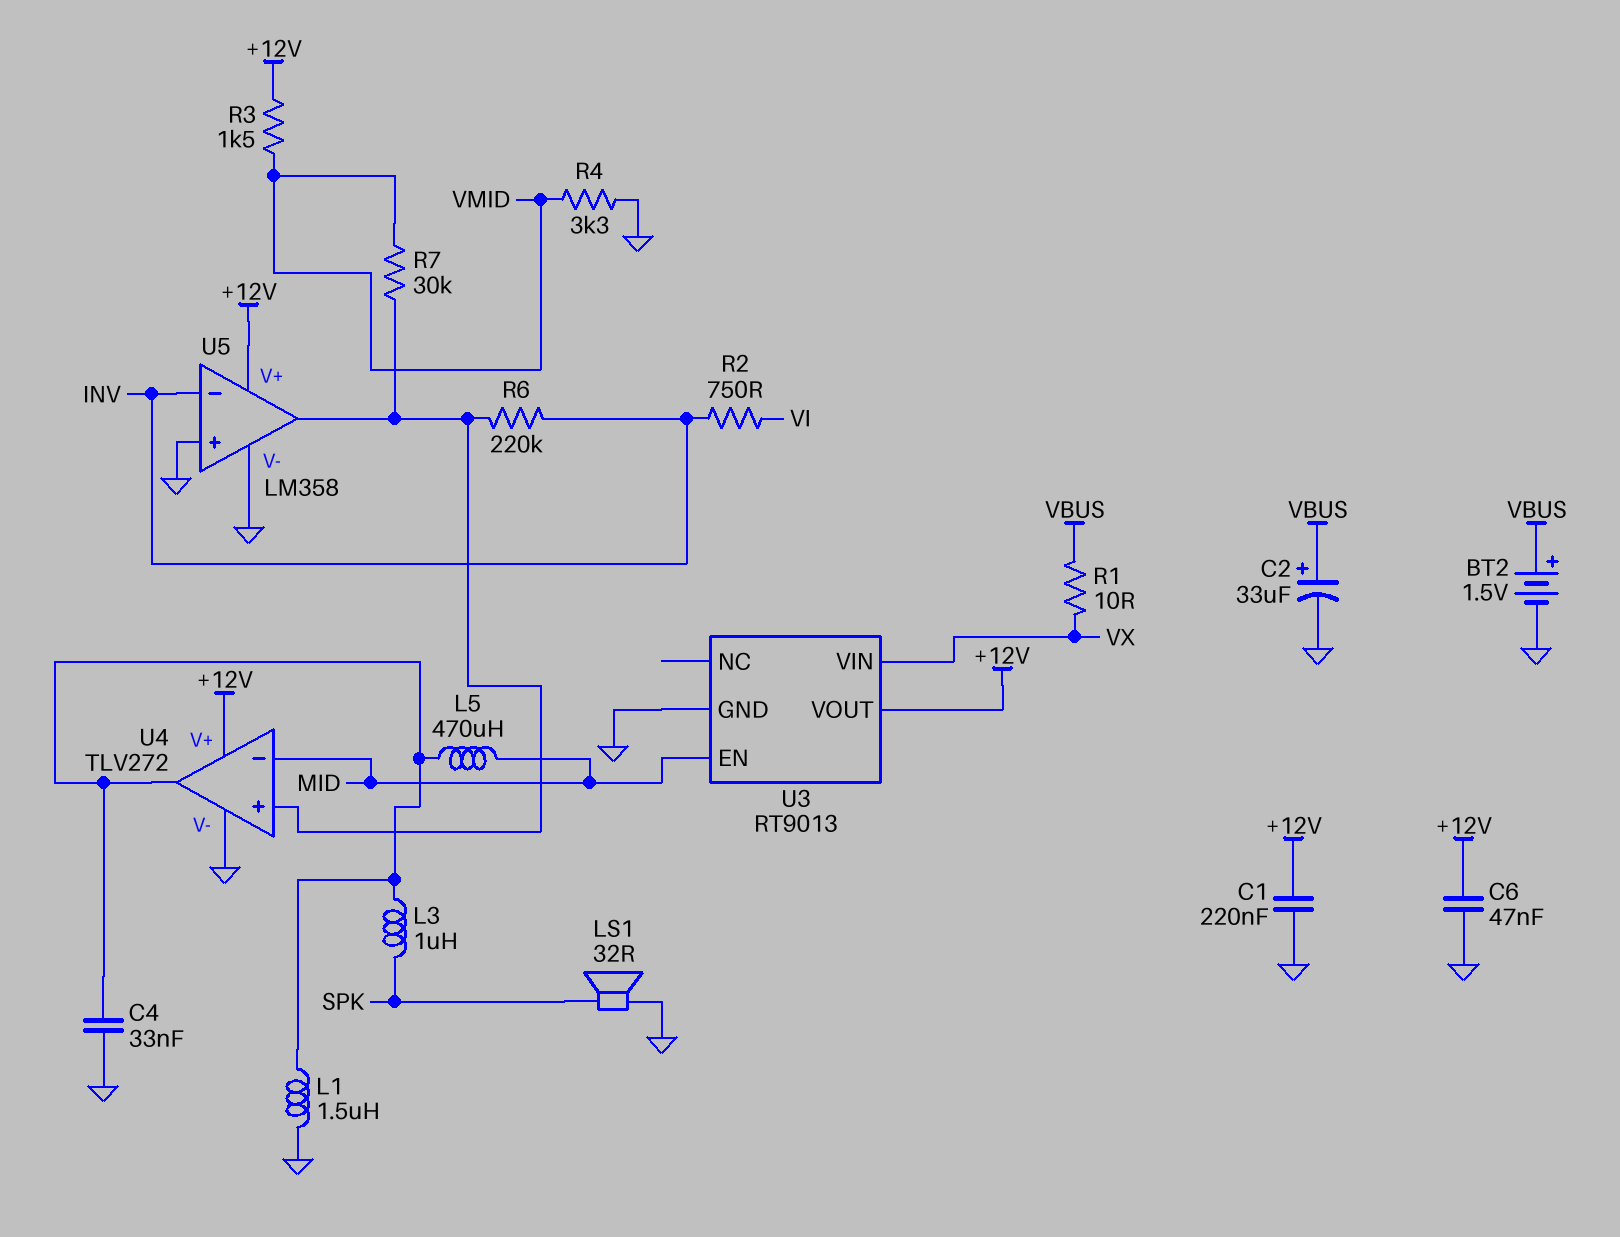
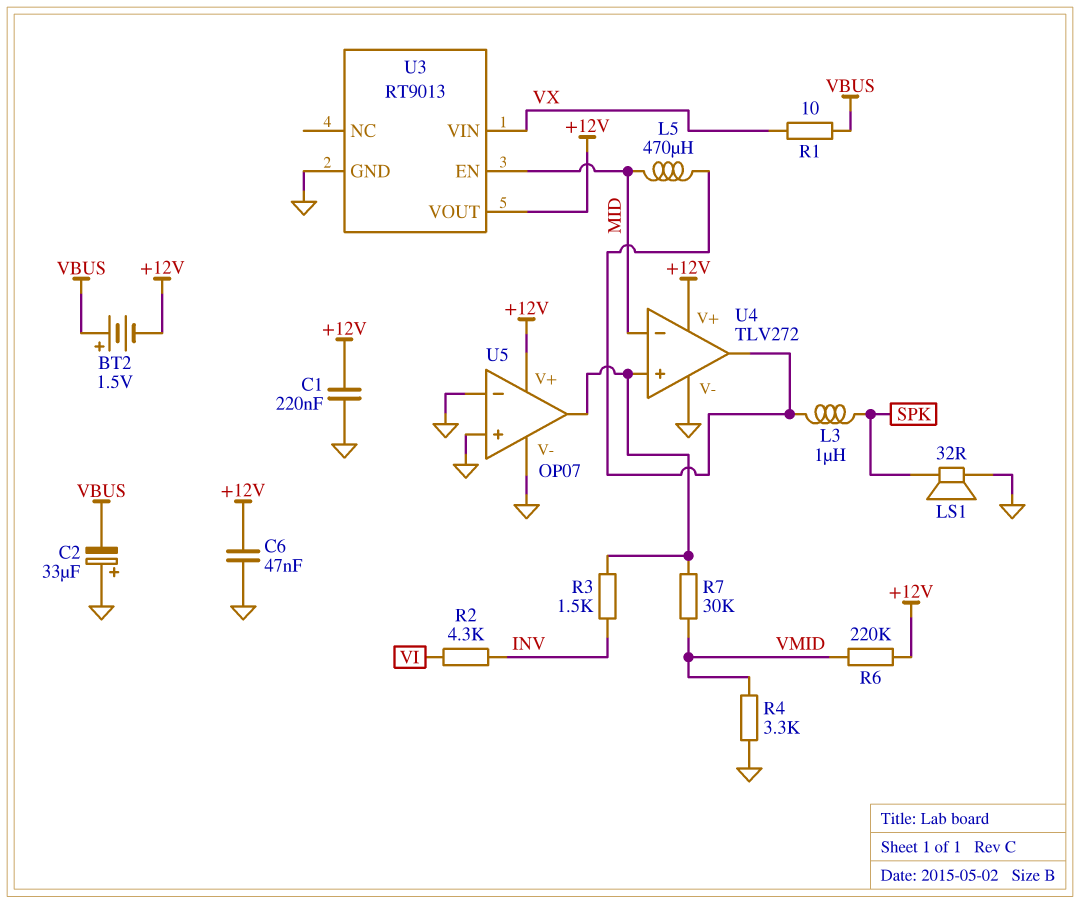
BT2: 1.5V (plus VBUS, minus GND) -> 1.5V (plus VBUS, minus +12V)
C2: 33uF (plus VBUS, minus GND) -> 33uF (plus GND, minus VBUS)
C4: 33nF (GND, U4/out) -> none
L1: 1.5uH (GND, U4/out) -> none
R2: 750 (INV, VI) -> 4.3k (INV, VI)
R3: 1.5k (+12V, VMID) -> 1.5k (INV, U4/in+)
R6: 220k (INV, U4/in+) -> 220k (+12V, VMID)
U5: LM358 -> OP07
U5 pin in-: INV -> GND

